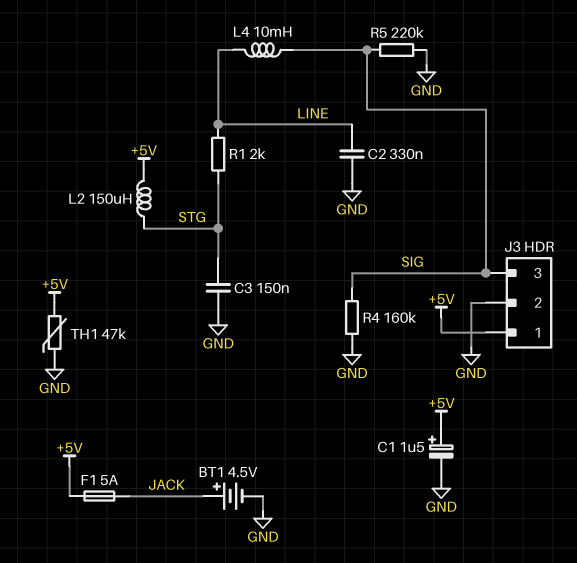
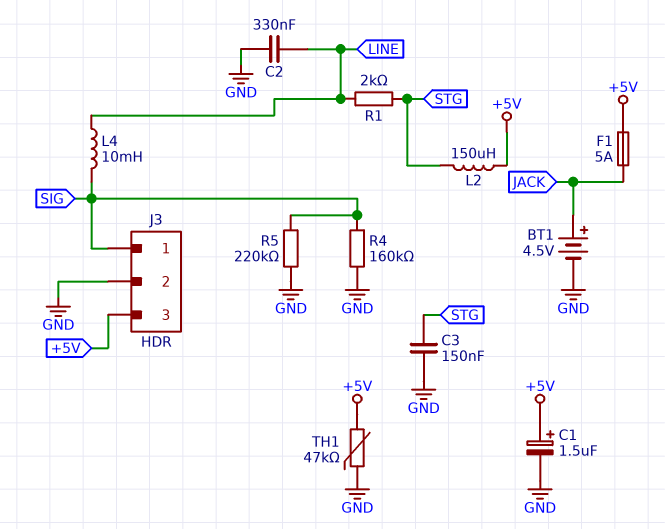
J3 pin 1: +5V -> SIG
J3 pin 3: SIG -> +5V

